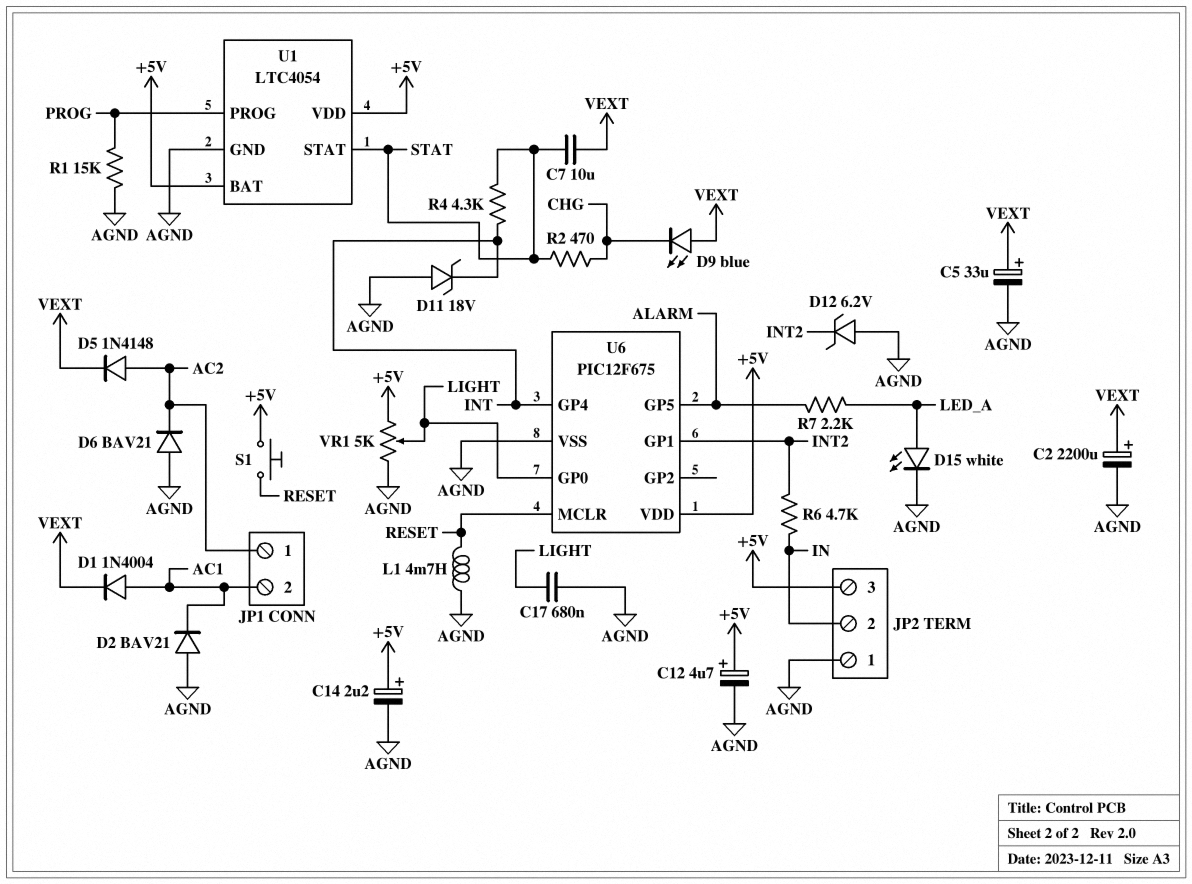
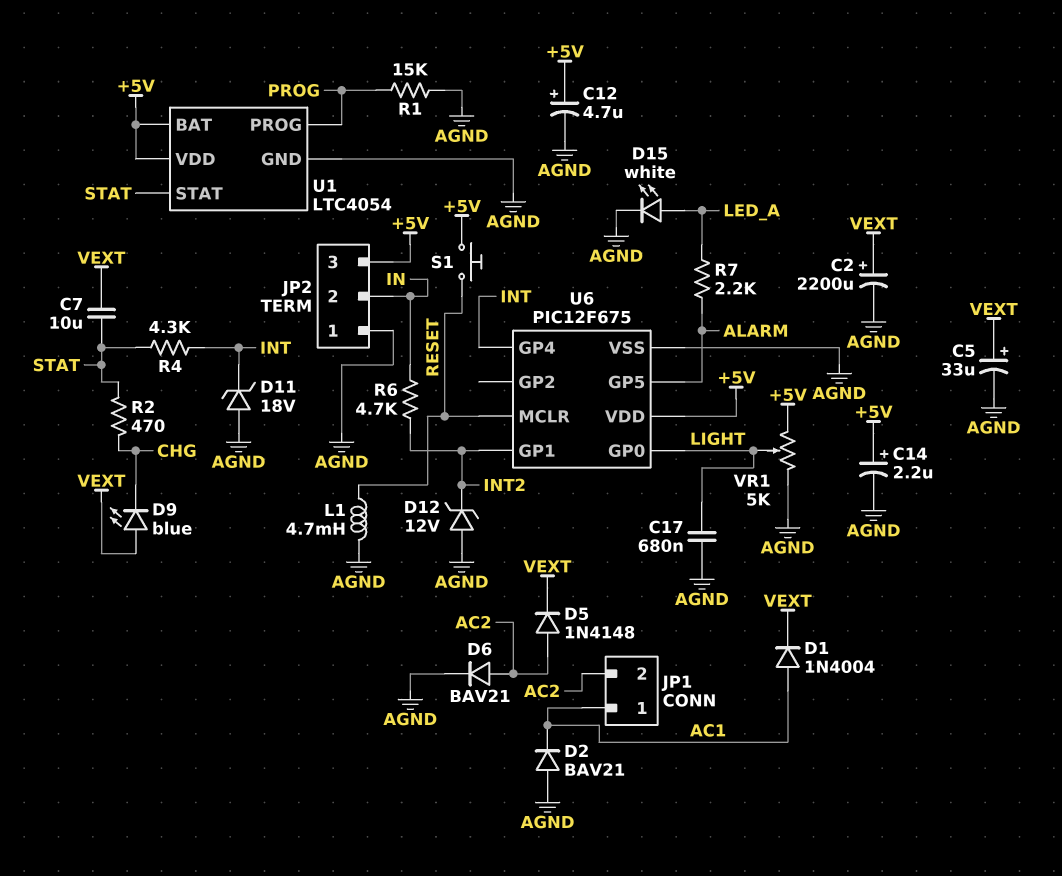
D6: diode BAV21 (A AGND, K AC2) -> diode BAV21 (A AC2, K AGND)
D12: zener 6.2V (A AGND, K INT2) -> zener 12V (A AGND, K INT2)
JP1 pin 1: AC2 -> AC1
JP1 pin 2: AC1 -> AC2

